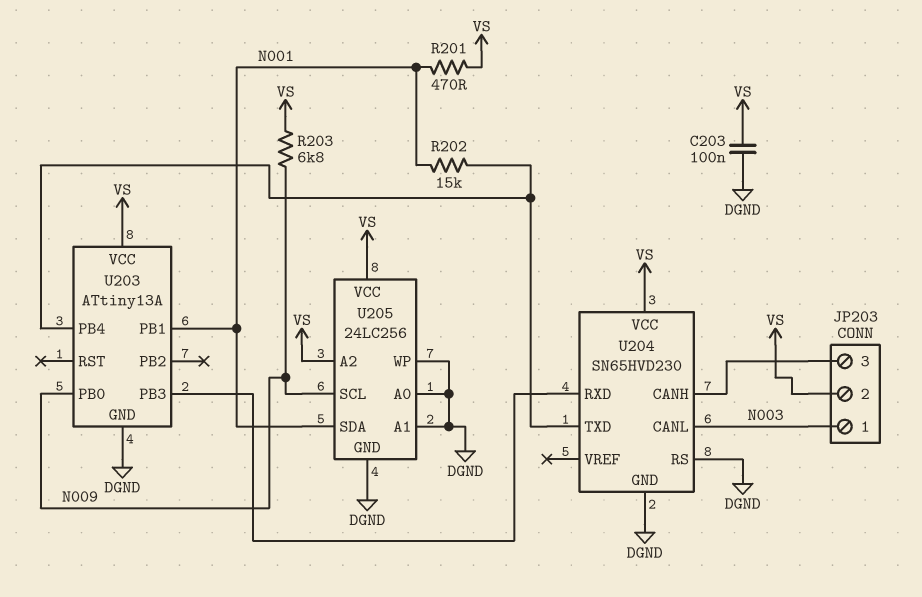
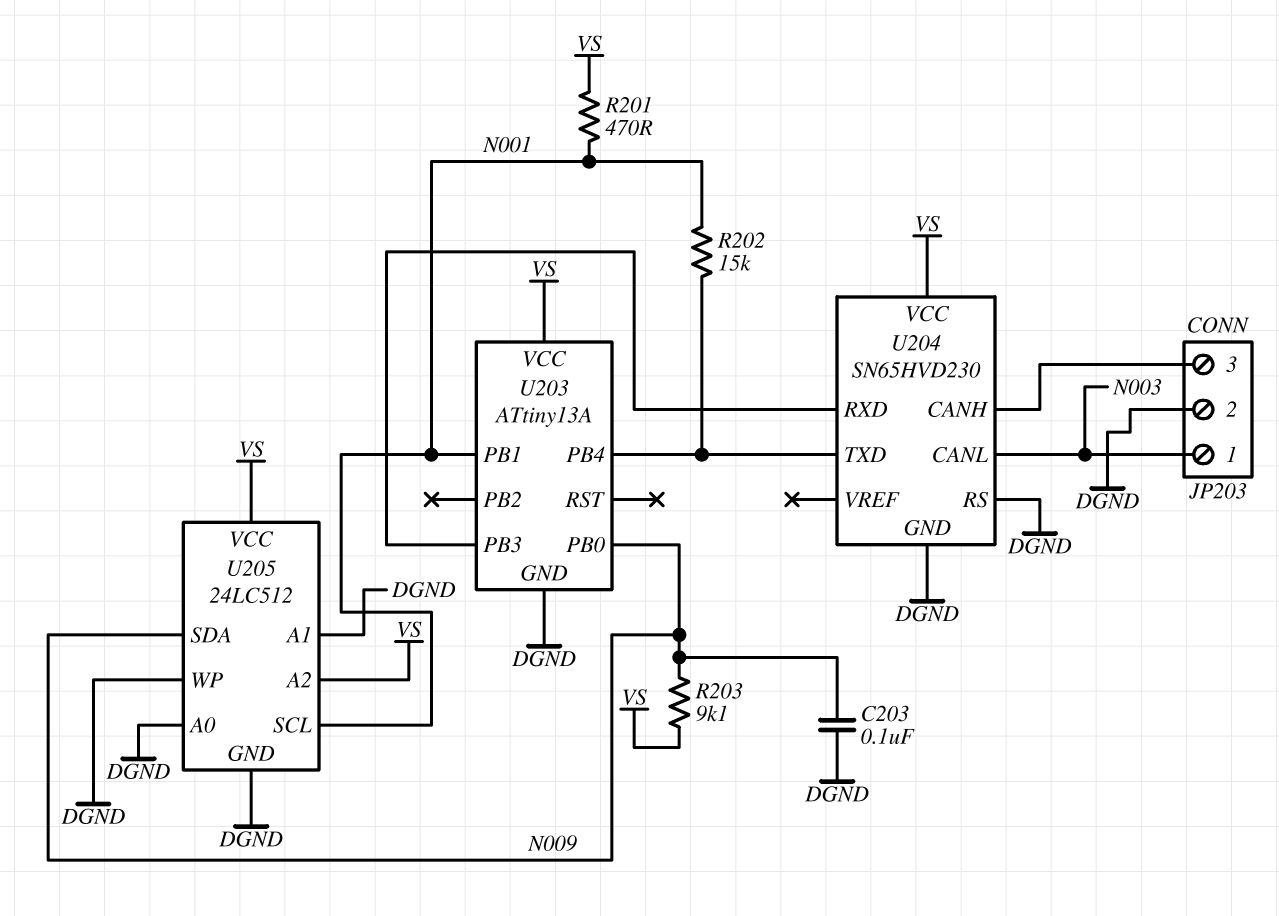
C203: 100nF (DGND, VS) -> 100nF (DGND, N009)
JP203 pin 2: VS -> DGND
R203: 6.8k (N009, VS) -> 9.1k (N009, VS)
U205: 24LC256 -> 24LC512
U205 pin SCL: N009 -> N001
U205 pin SDA: N001 -> N009

